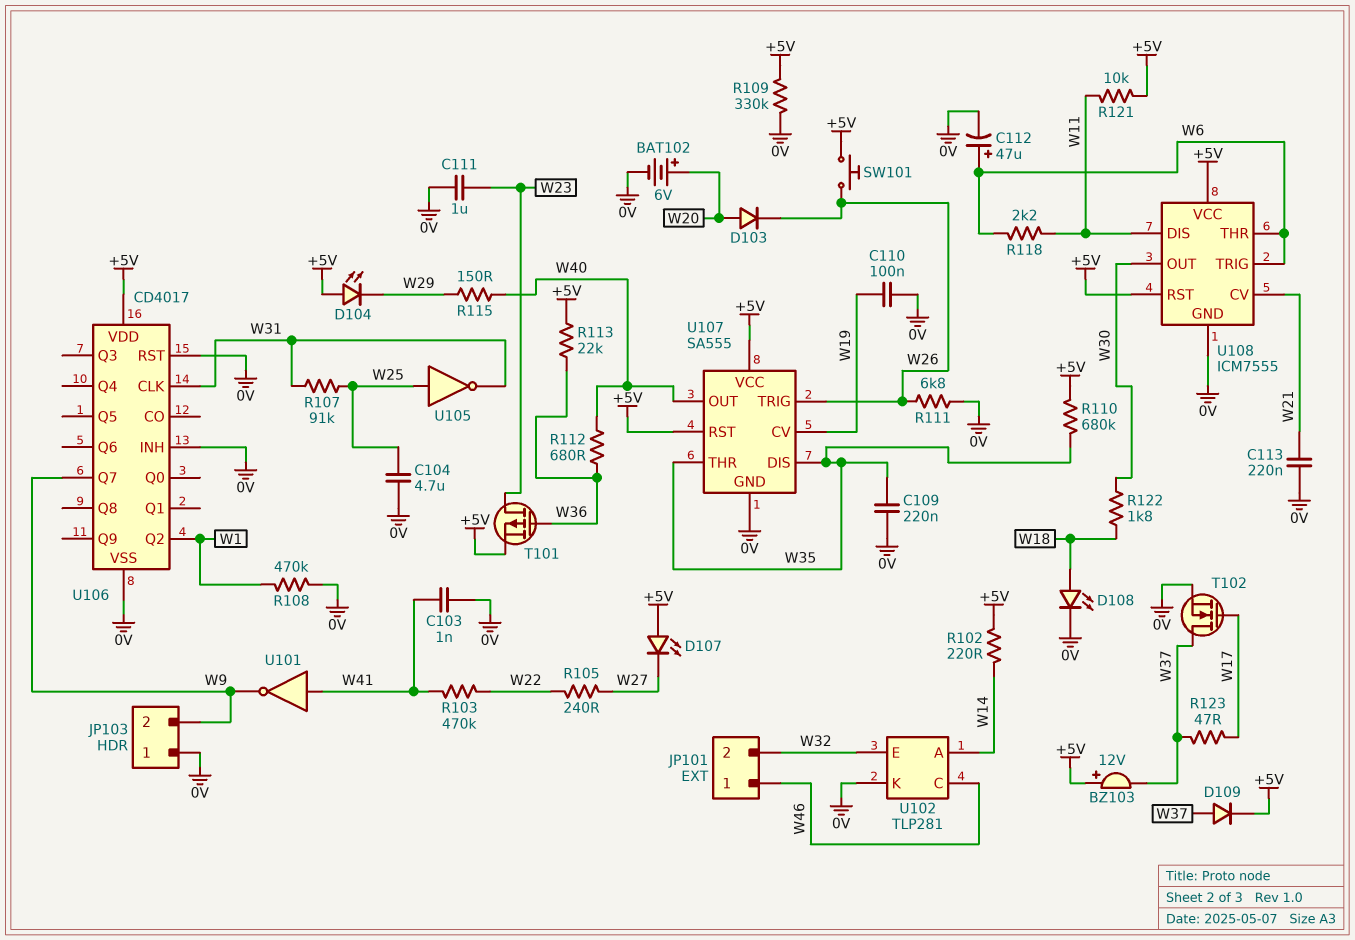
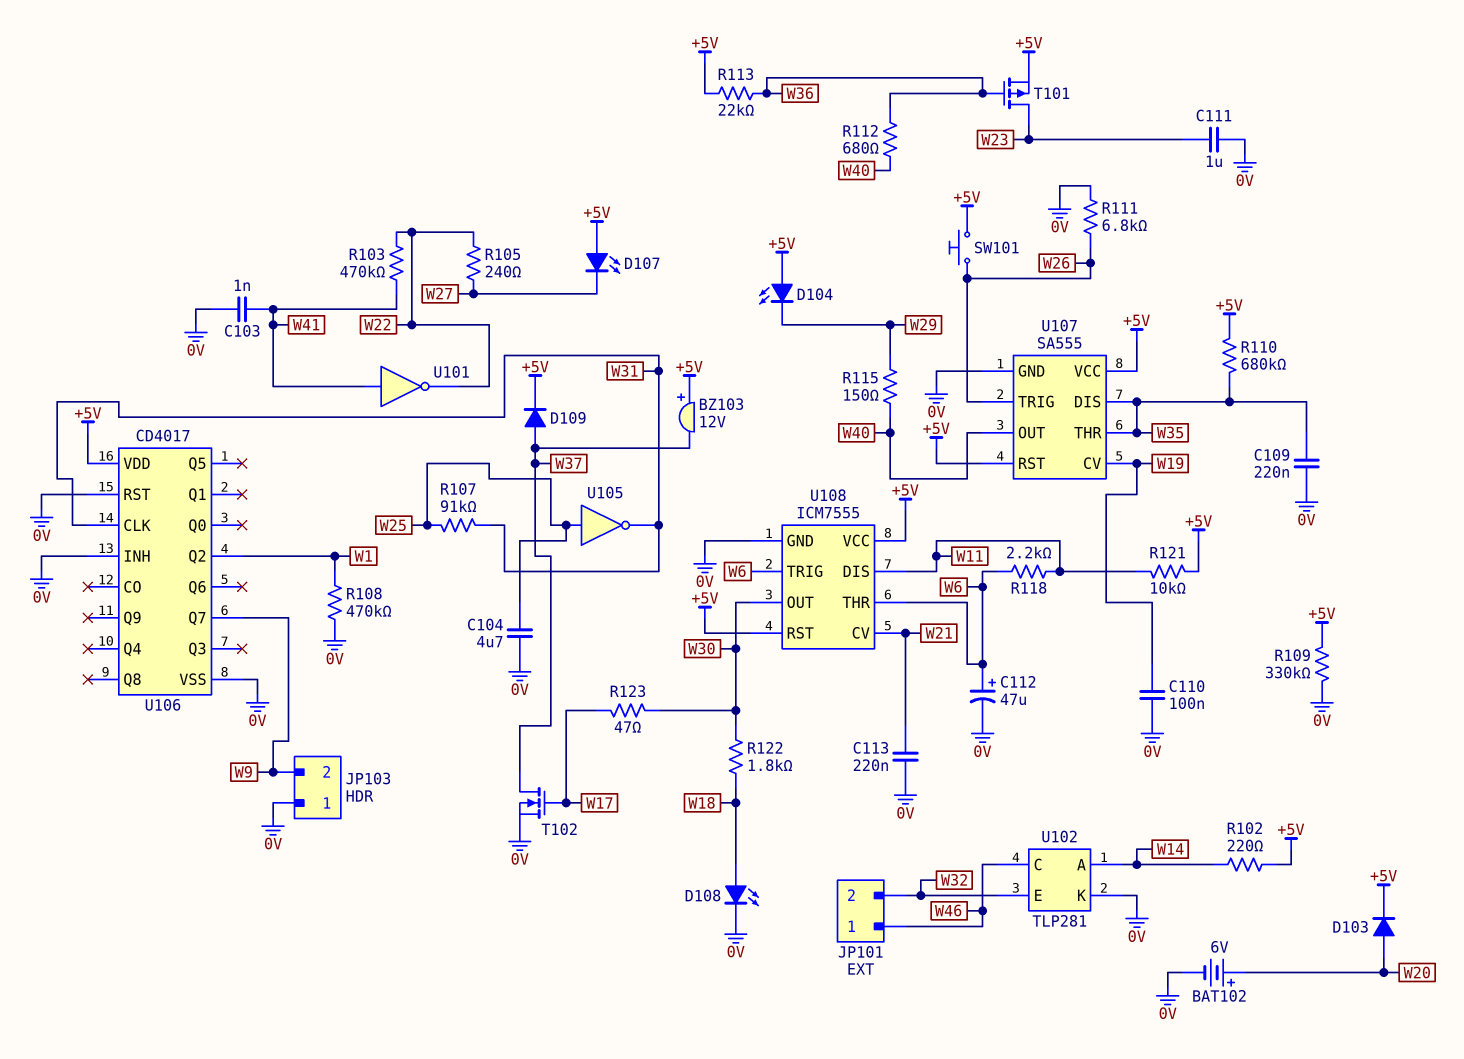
D103: diode (A W20, K W26) -> diode (A W20, K +5V)
R123: 47 (W17, W37) -> 47 (W17, W30)
U101: NOT (in W41, out W9) -> NOT (in W41, out W22)

